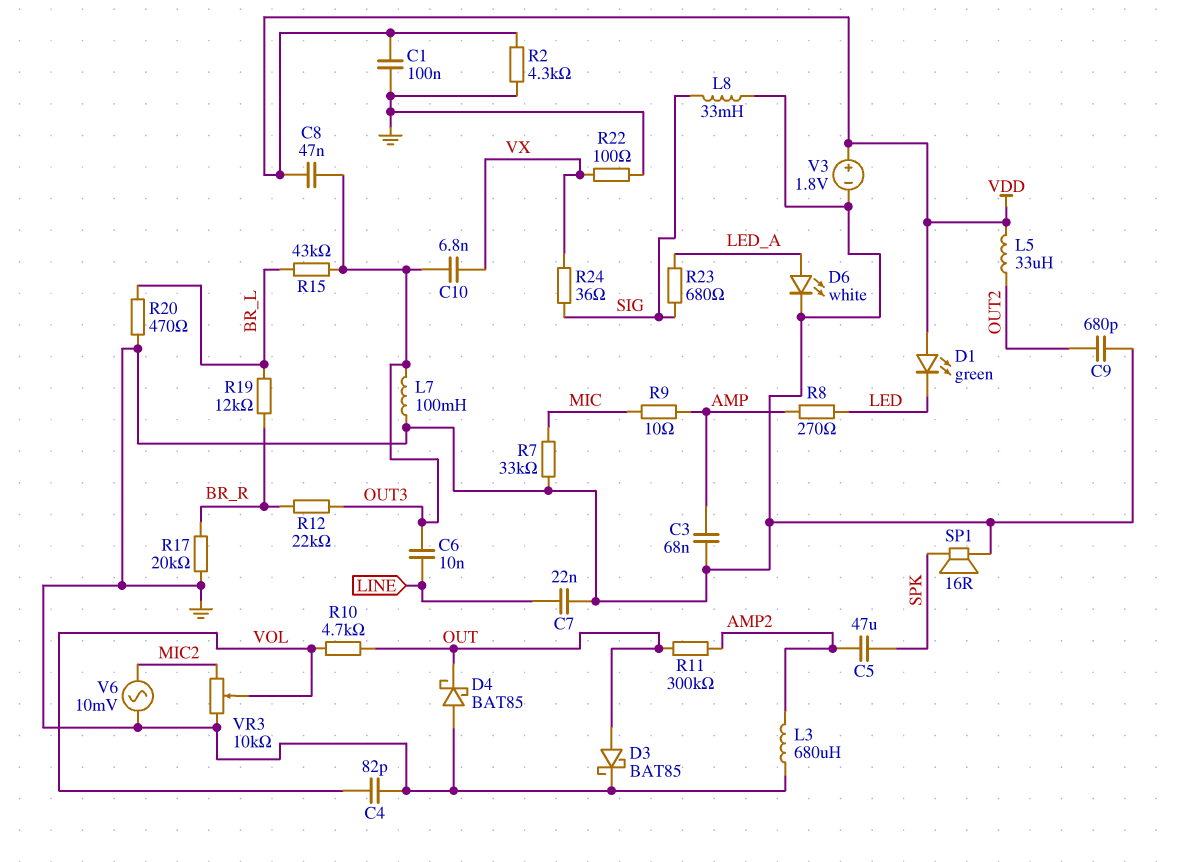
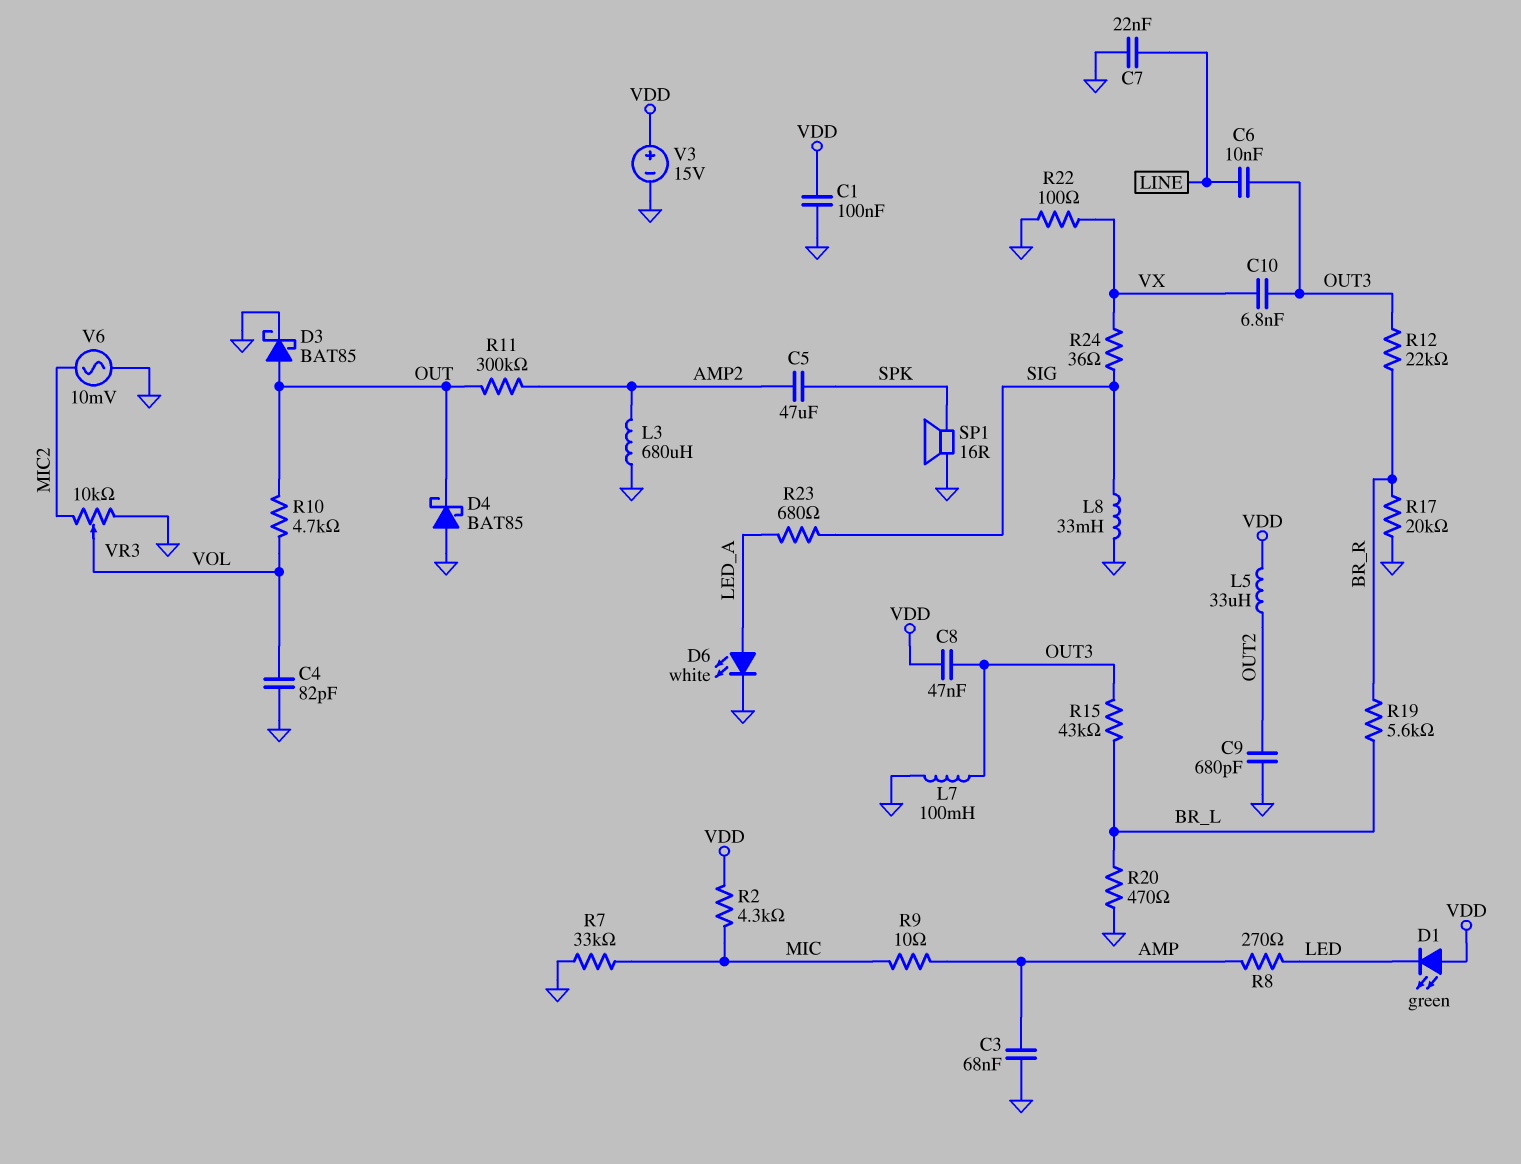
R2: 4.3k (GND, VDD) -> 4.3k (MIC, VDD)
R19: 12k (BR_L, BR_R) -> 5.6k (BR_L, BR_R)
V3: 1.8V (plus VDD, minus GND) -> 15V (plus VDD, minus GND)

